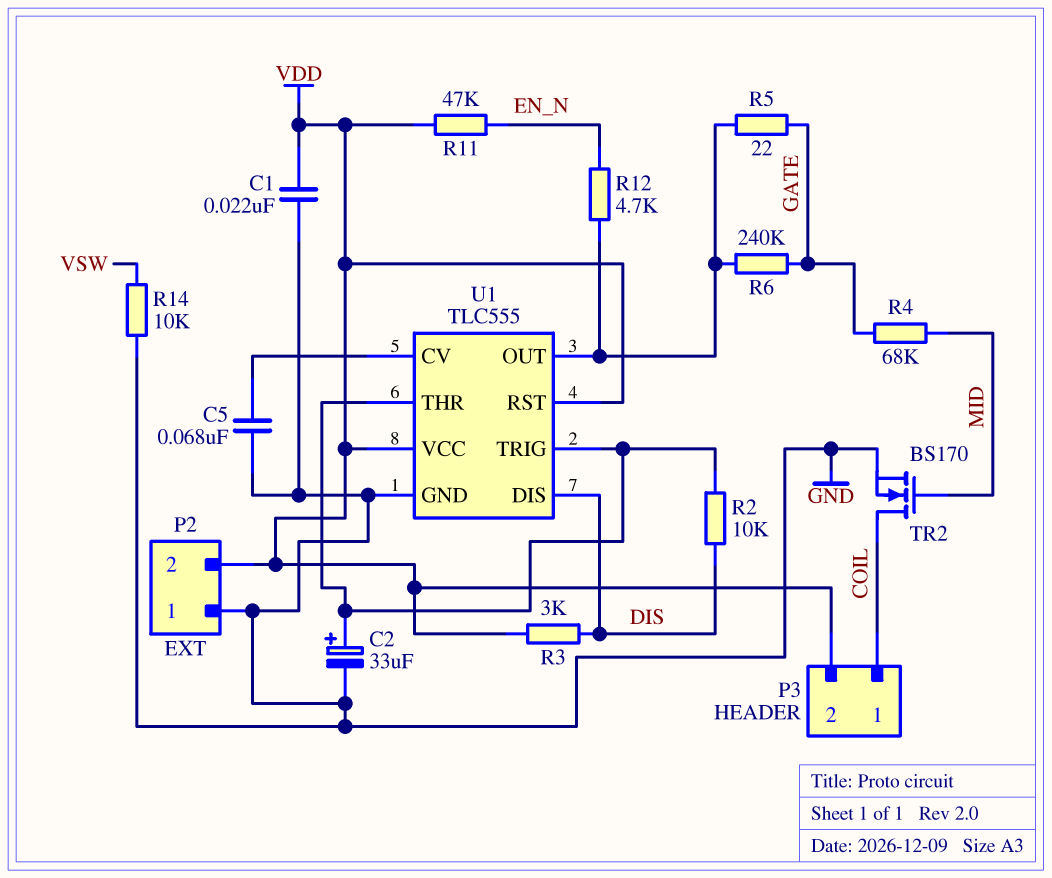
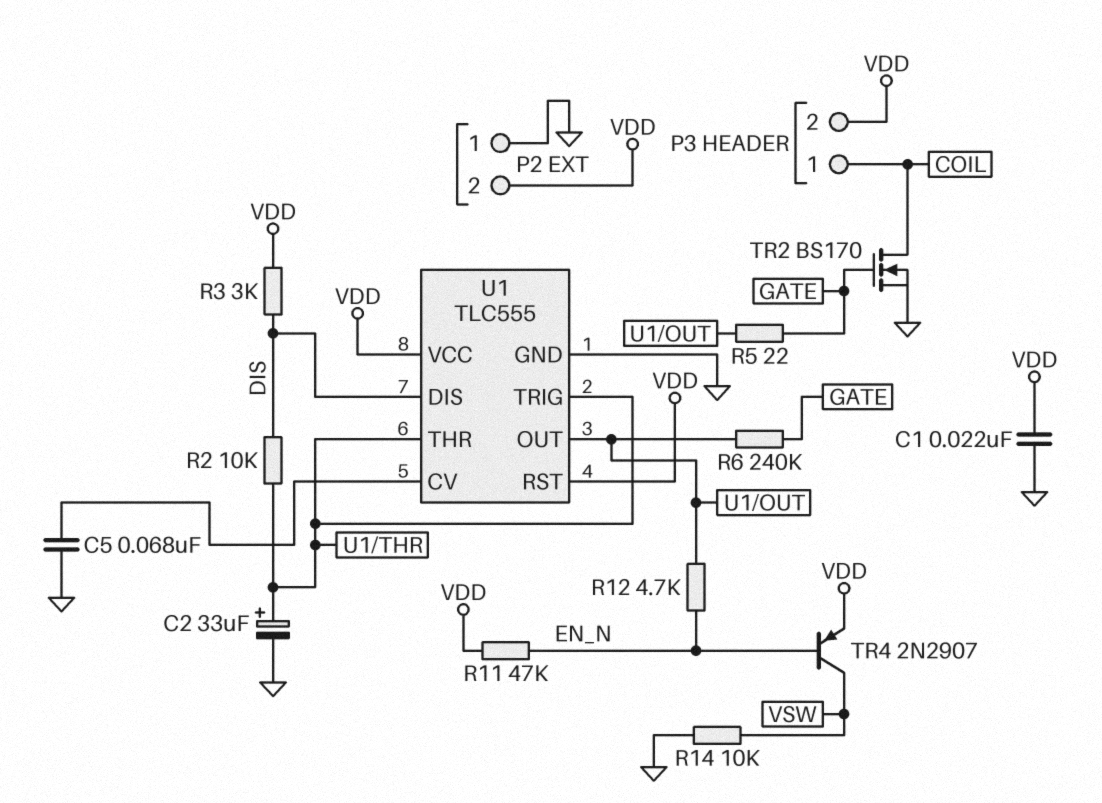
R4: 68k (GATE, MID) -> none
TR2: NMOS BS170 (G MID, D COIL, S GND) -> NMOS BS170 (G GATE, D COIL, S GND)
TR4: none -> PNP 2N2907 (B EN_N, C VSW, E VDD)

